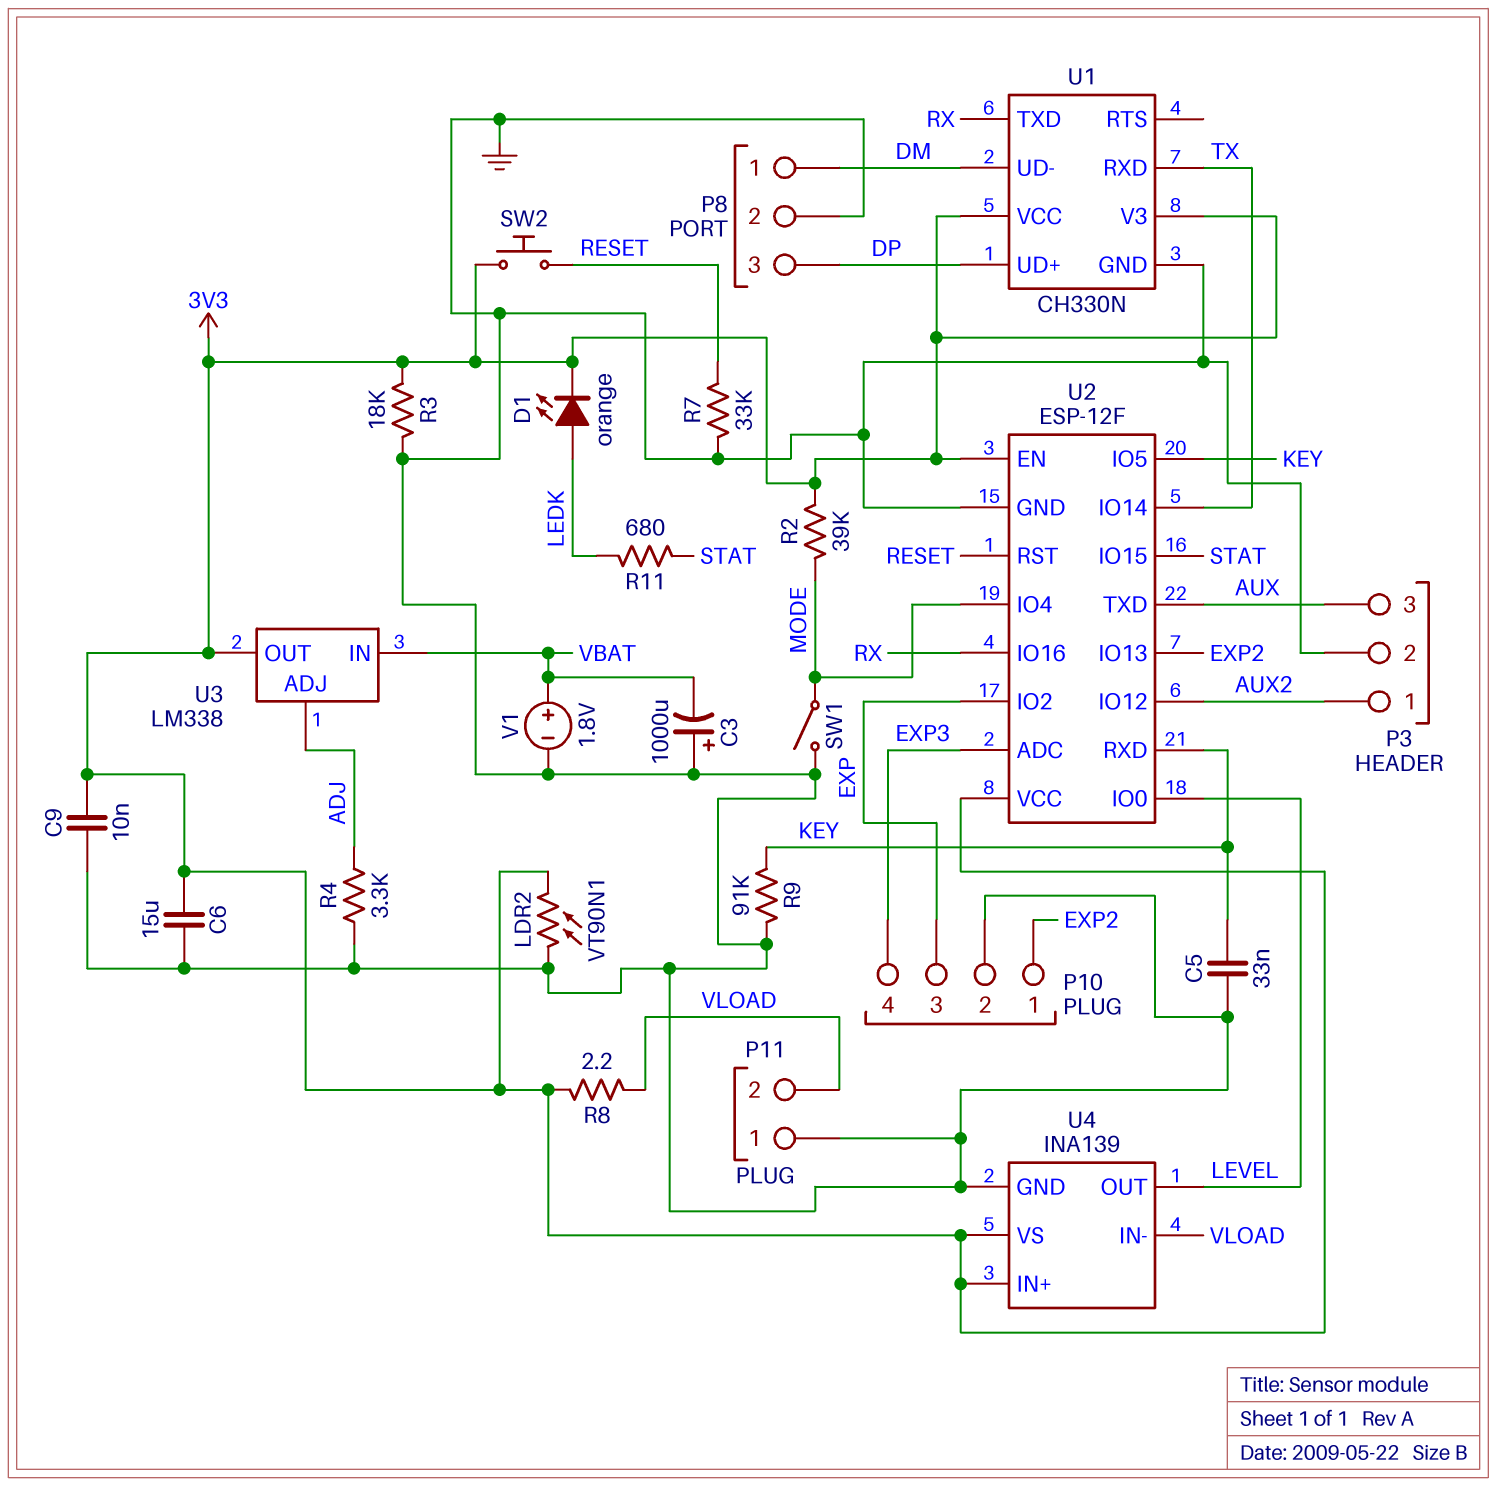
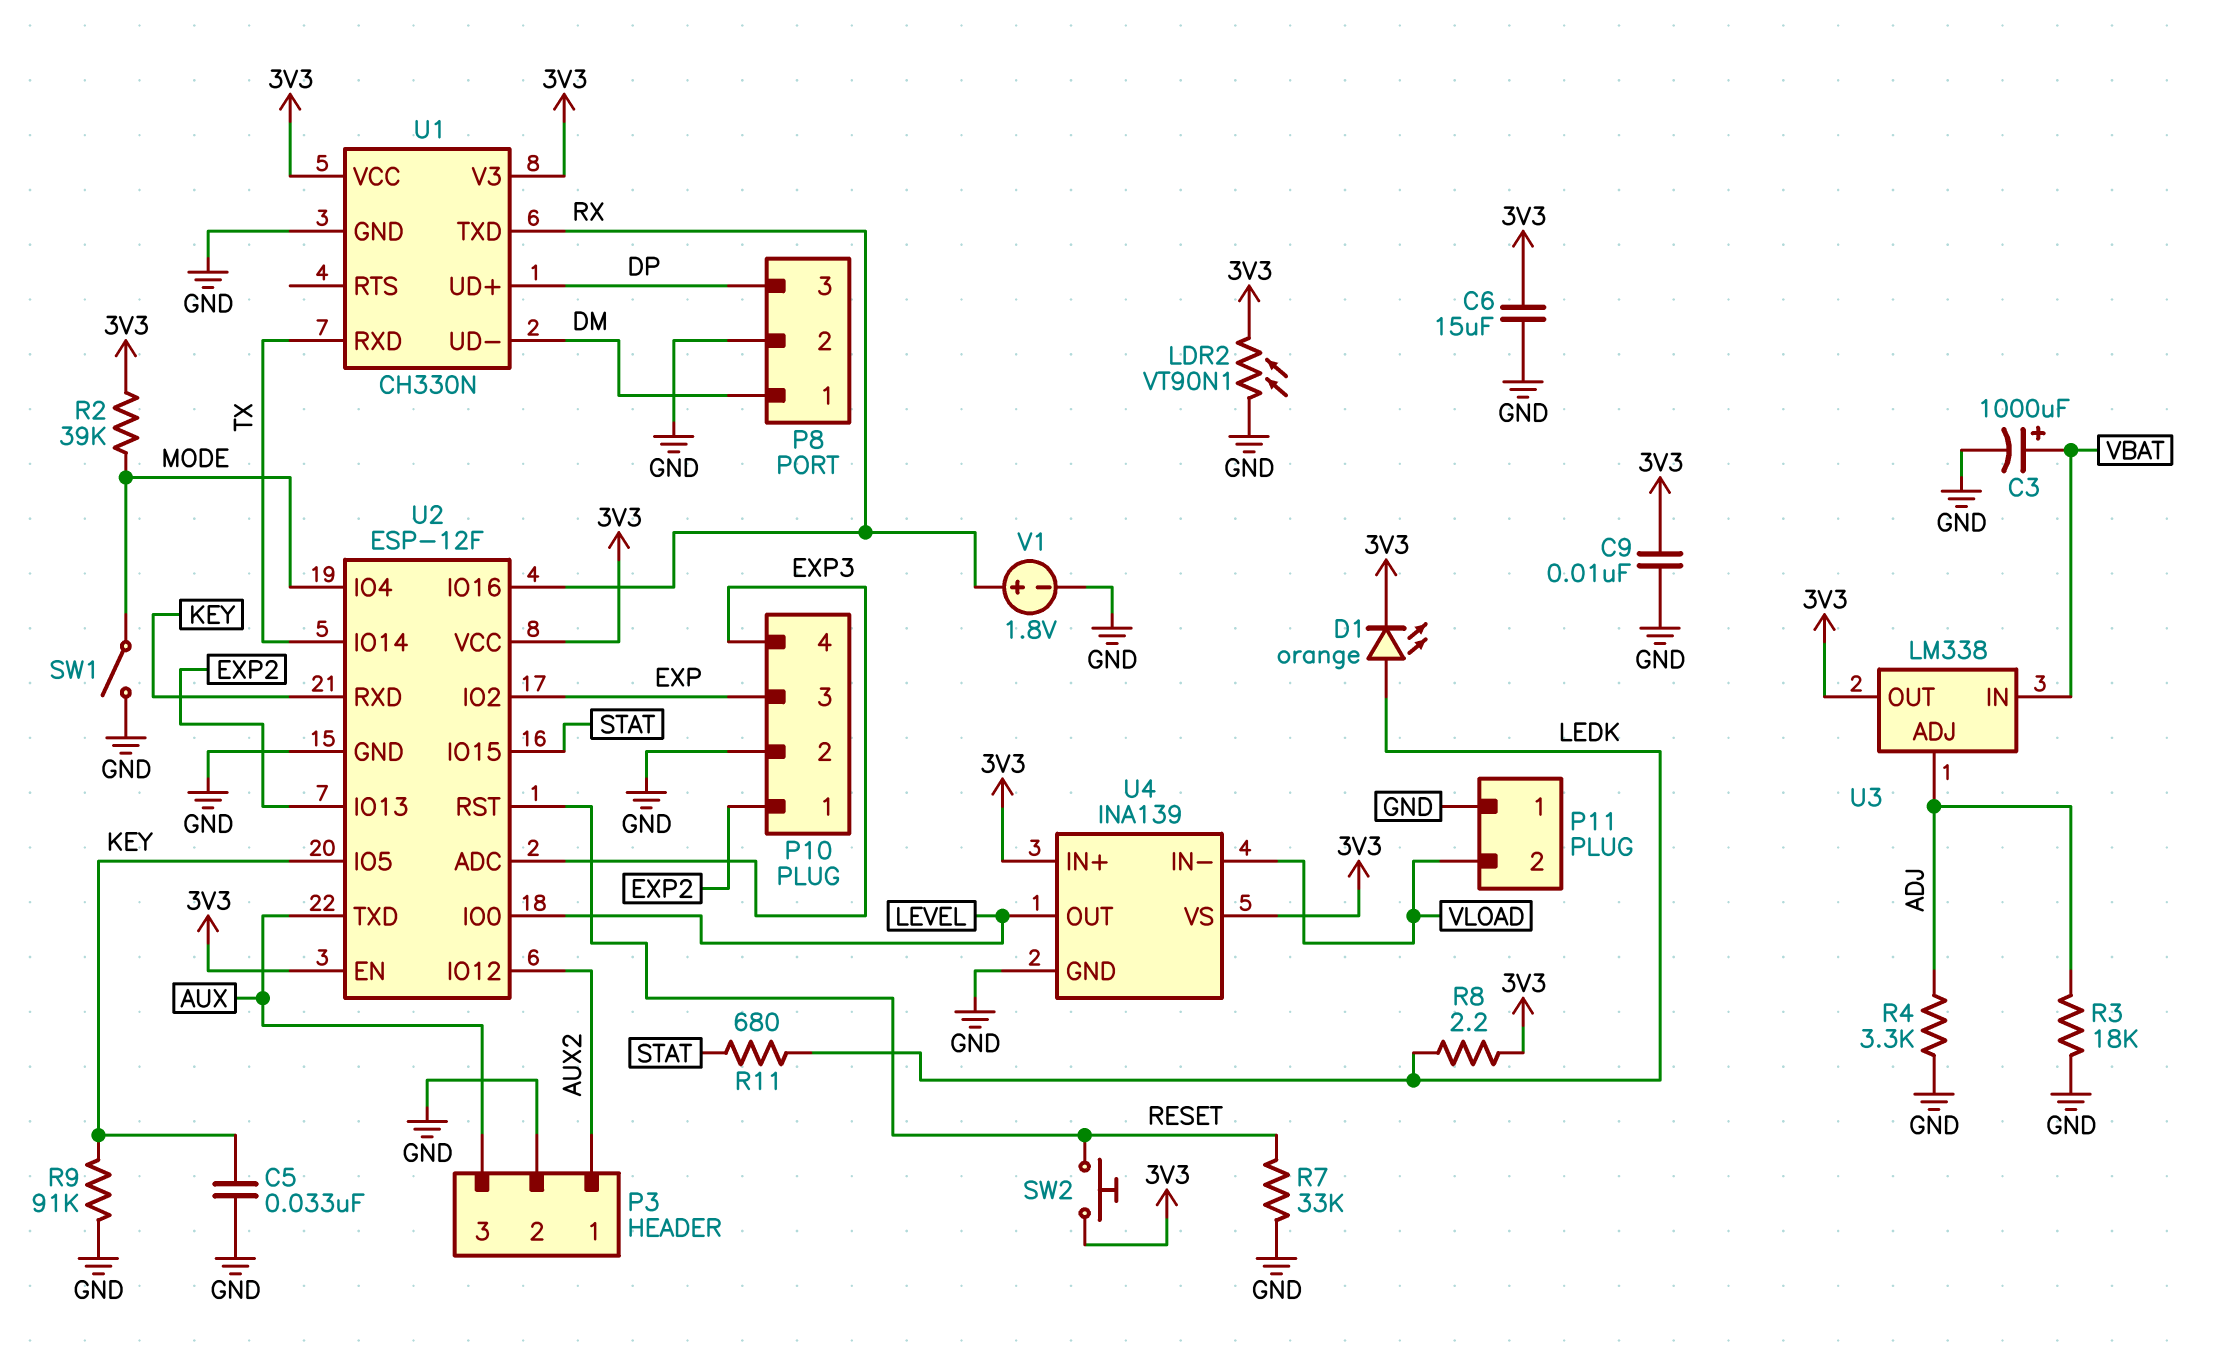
C3: 1000uF (plus GND, minus VBAT) -> 1000uF (plus VBAT, minus GND)
R3: 18k (3V3, GND) -> 18k (ADJ, GND)
R8: 2.2 (3V3, VLOAD) -> 2.2 (3V3, LEDK)
V1: 1.8V (plus VBAT, minus GND) -> 1.8V (plus RX, minus GND)

